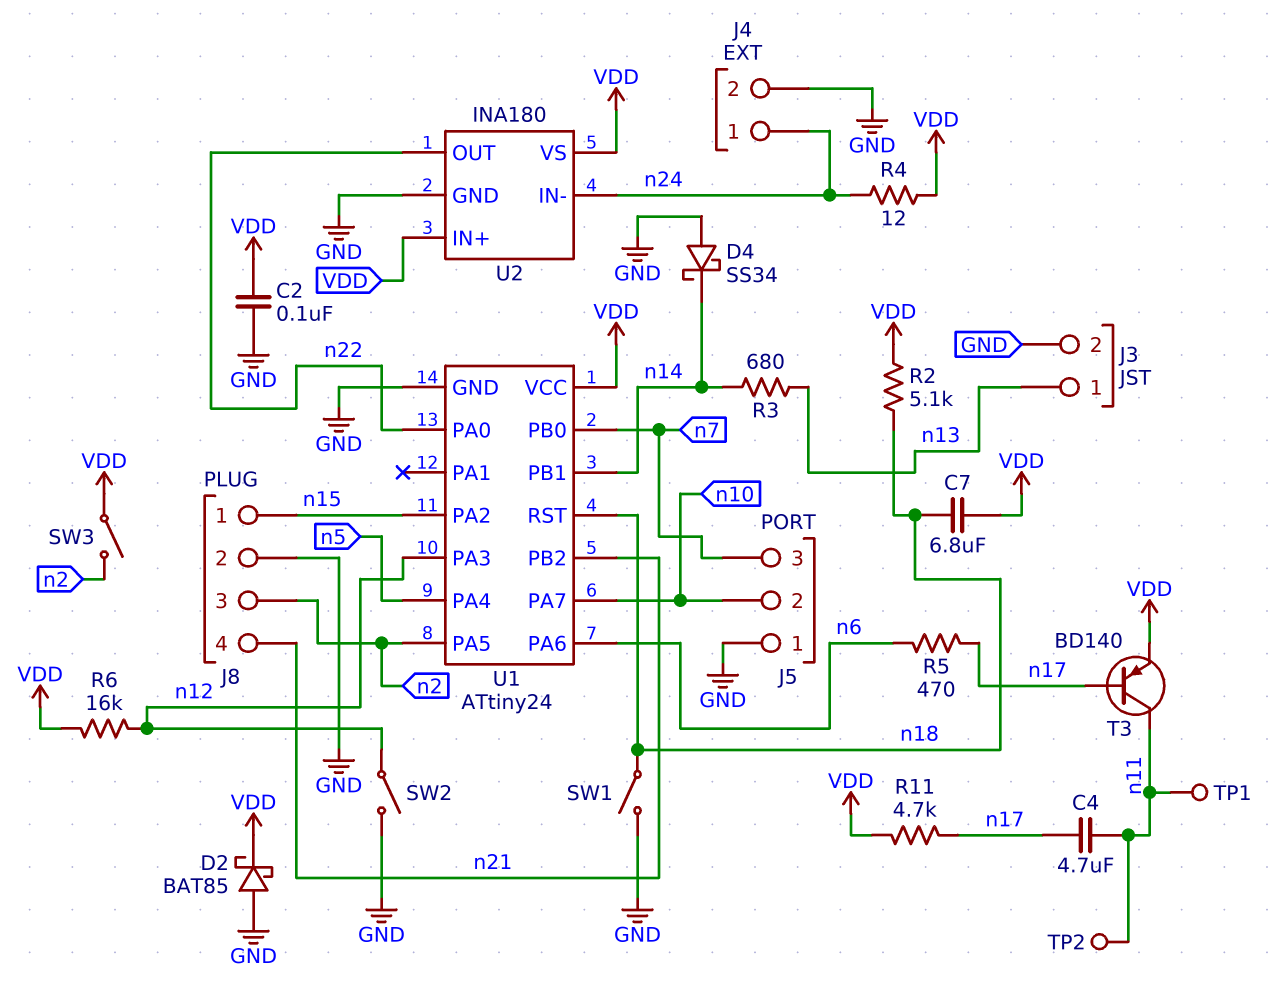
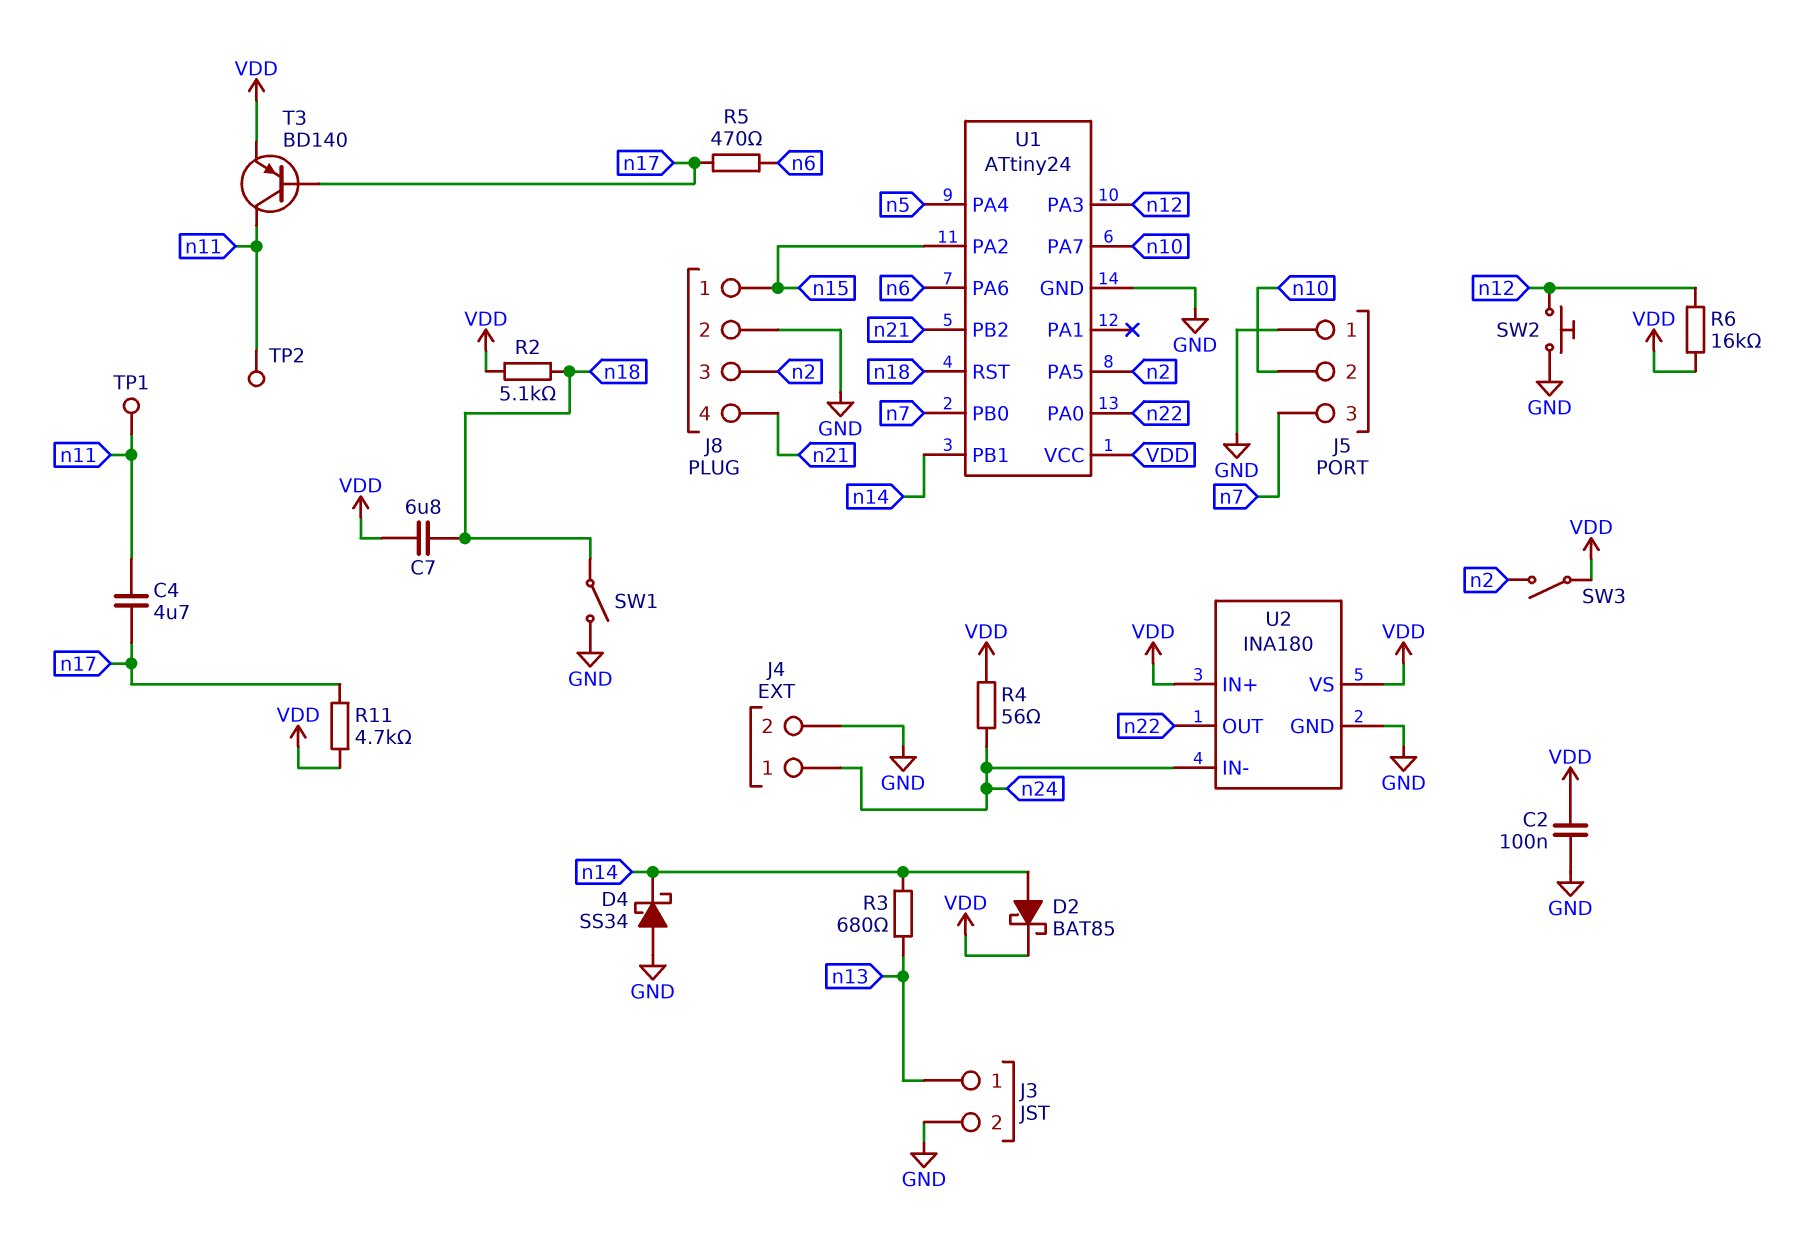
D2: schottky BAT85 (A GND, K VDD) -> schottky BAT85 (A n14, K VDD)
R4: 12 (VDD, n24) -> 56 (VDD, n24)
SW2: switch (GND, n12) -> button (GND, n12)

